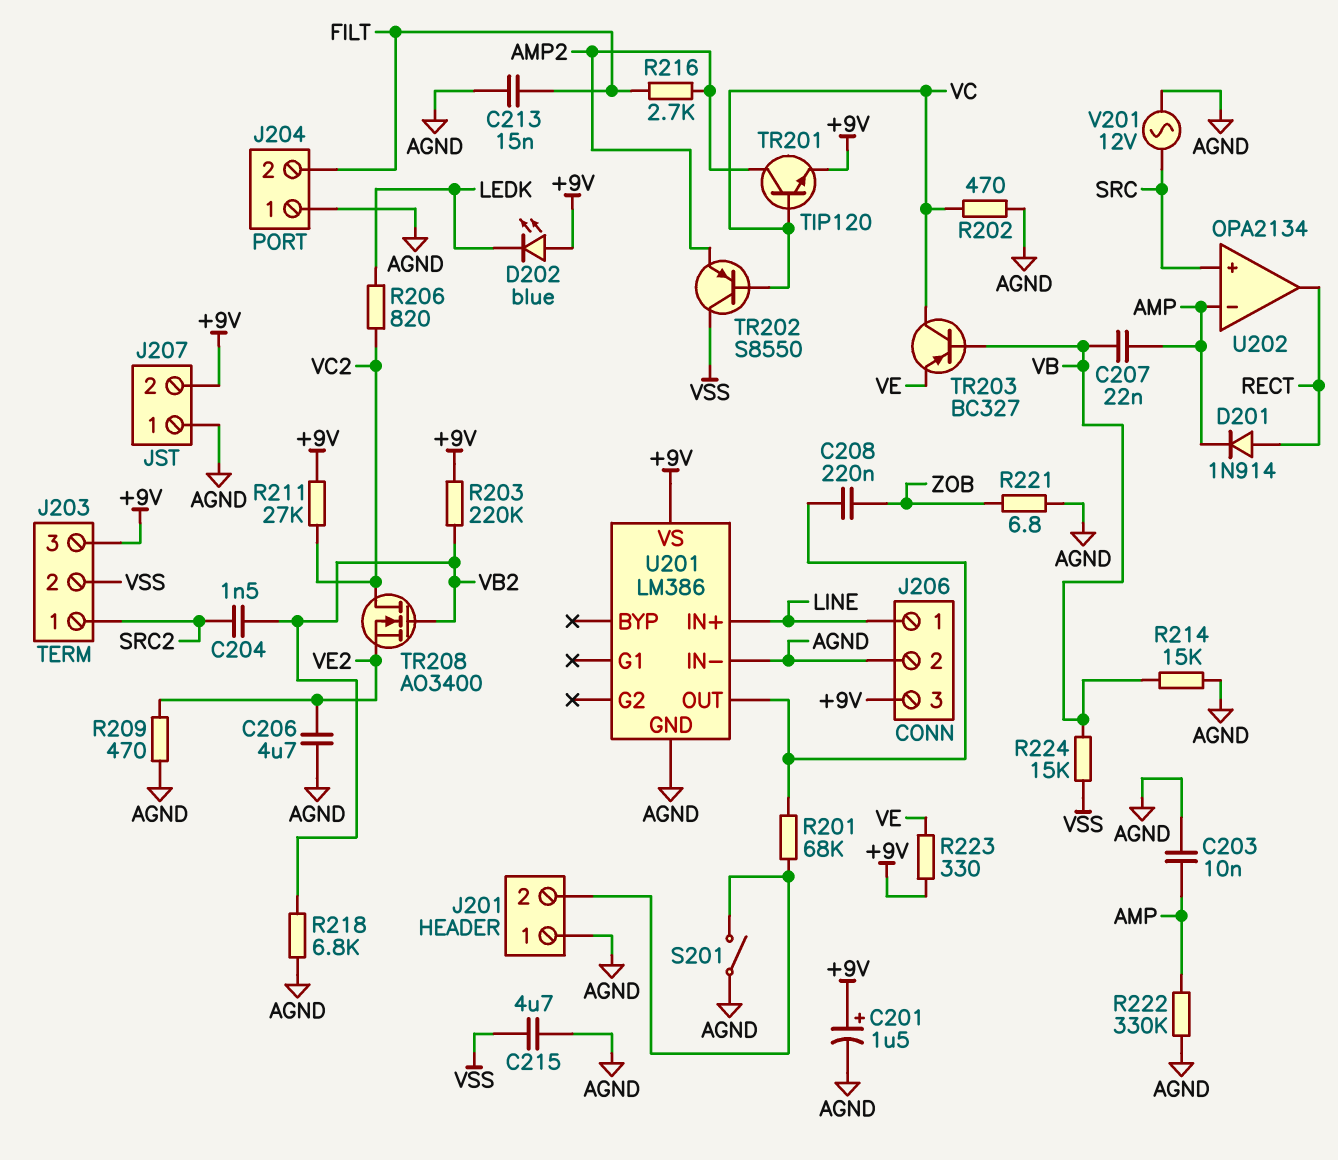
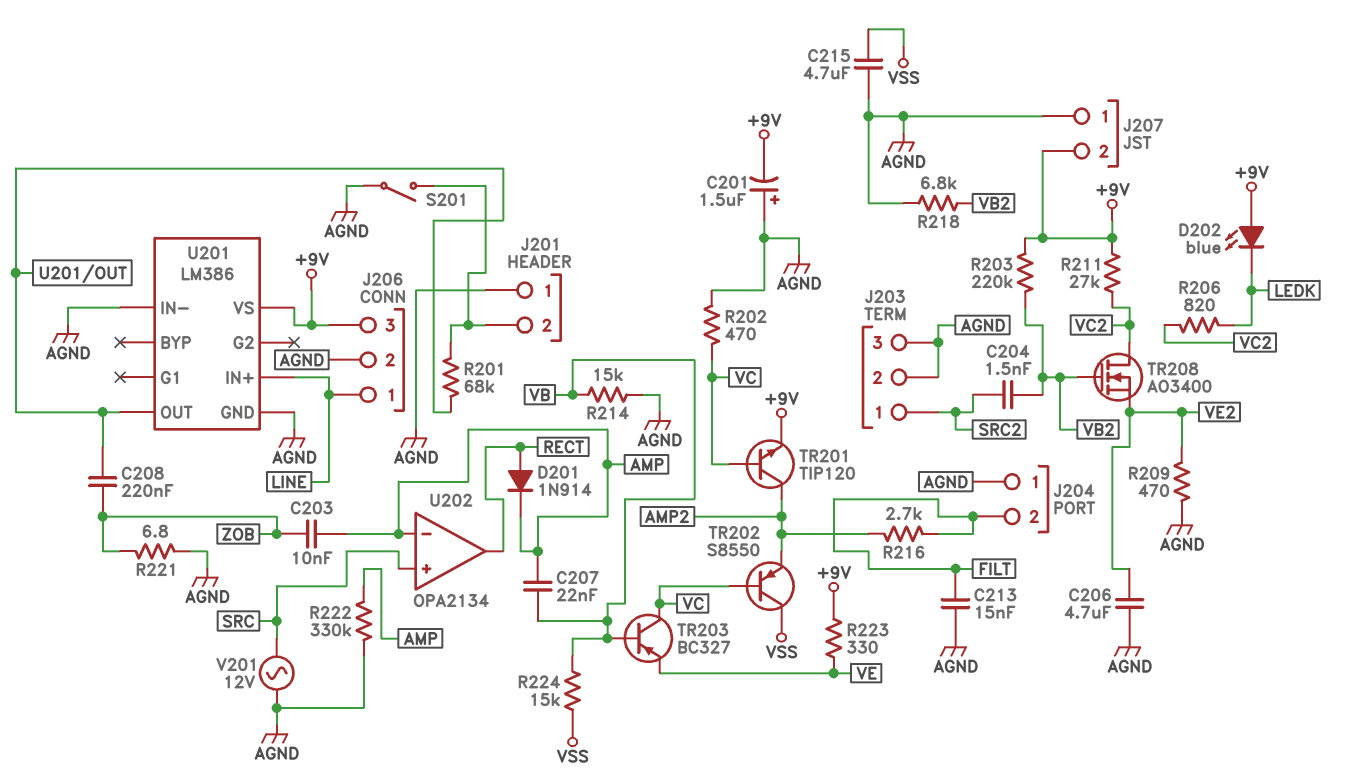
C201: 1.5uF (plus +9V, minus AGND) -> 1.5uF (plus AGND, minus +9V)
C203: 10nF (AGND, AMP) -> 10nF (AMP, ZOB)
J203 pin 2: VSS -> AGND
J203 pin 3: +9V -> AGND

